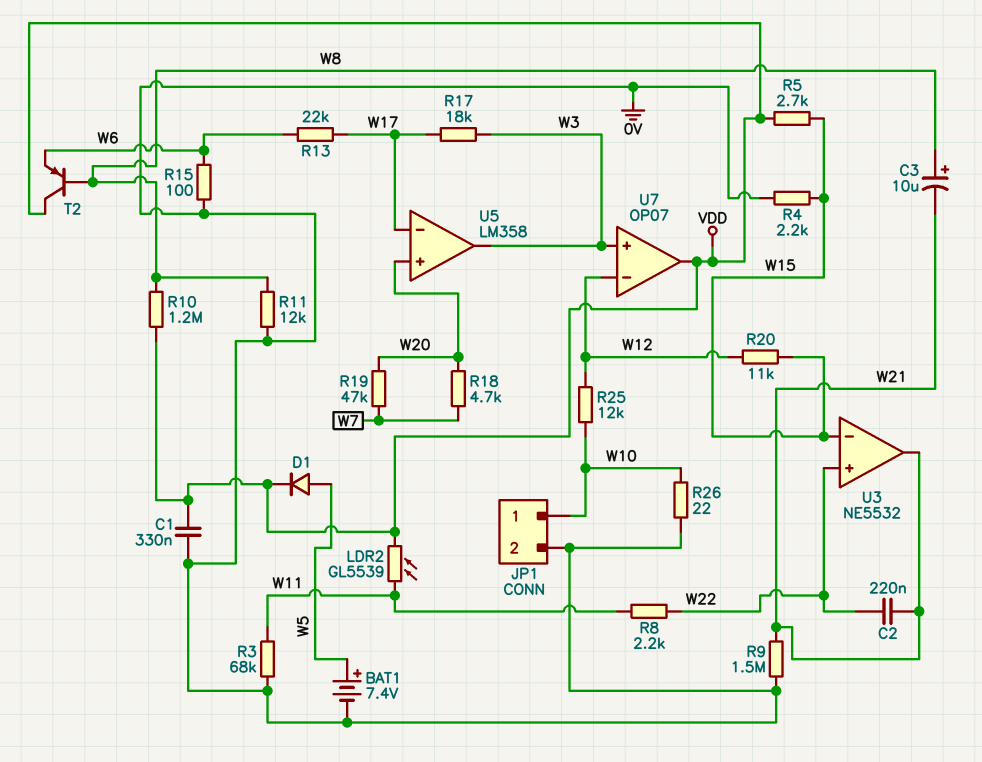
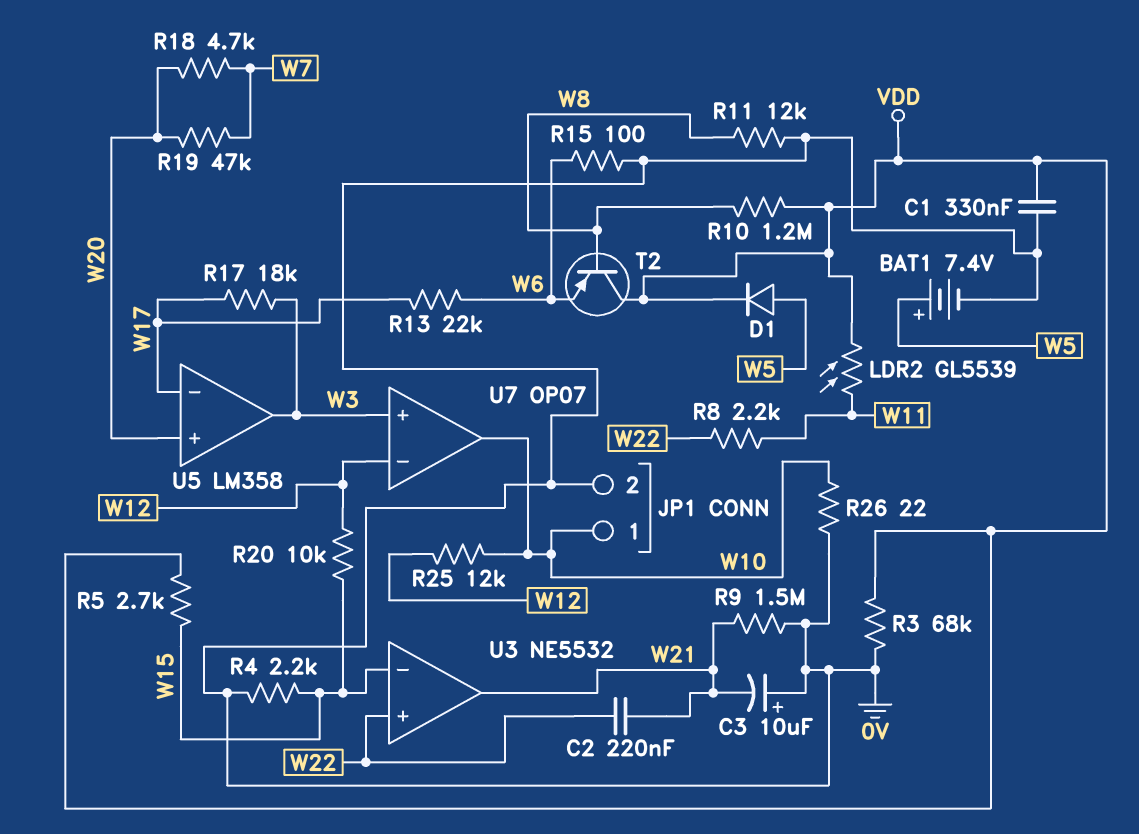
C3: 10uF (plus W8, minus W21) -> 10uF (plus 0V, minus W21)
R3: 68k (0V, W11) -> 68k (0V, VDD)
R20: 11k (W12, W15) -> 10k (W12, W15)
U7 pin out: VDD -> W10

